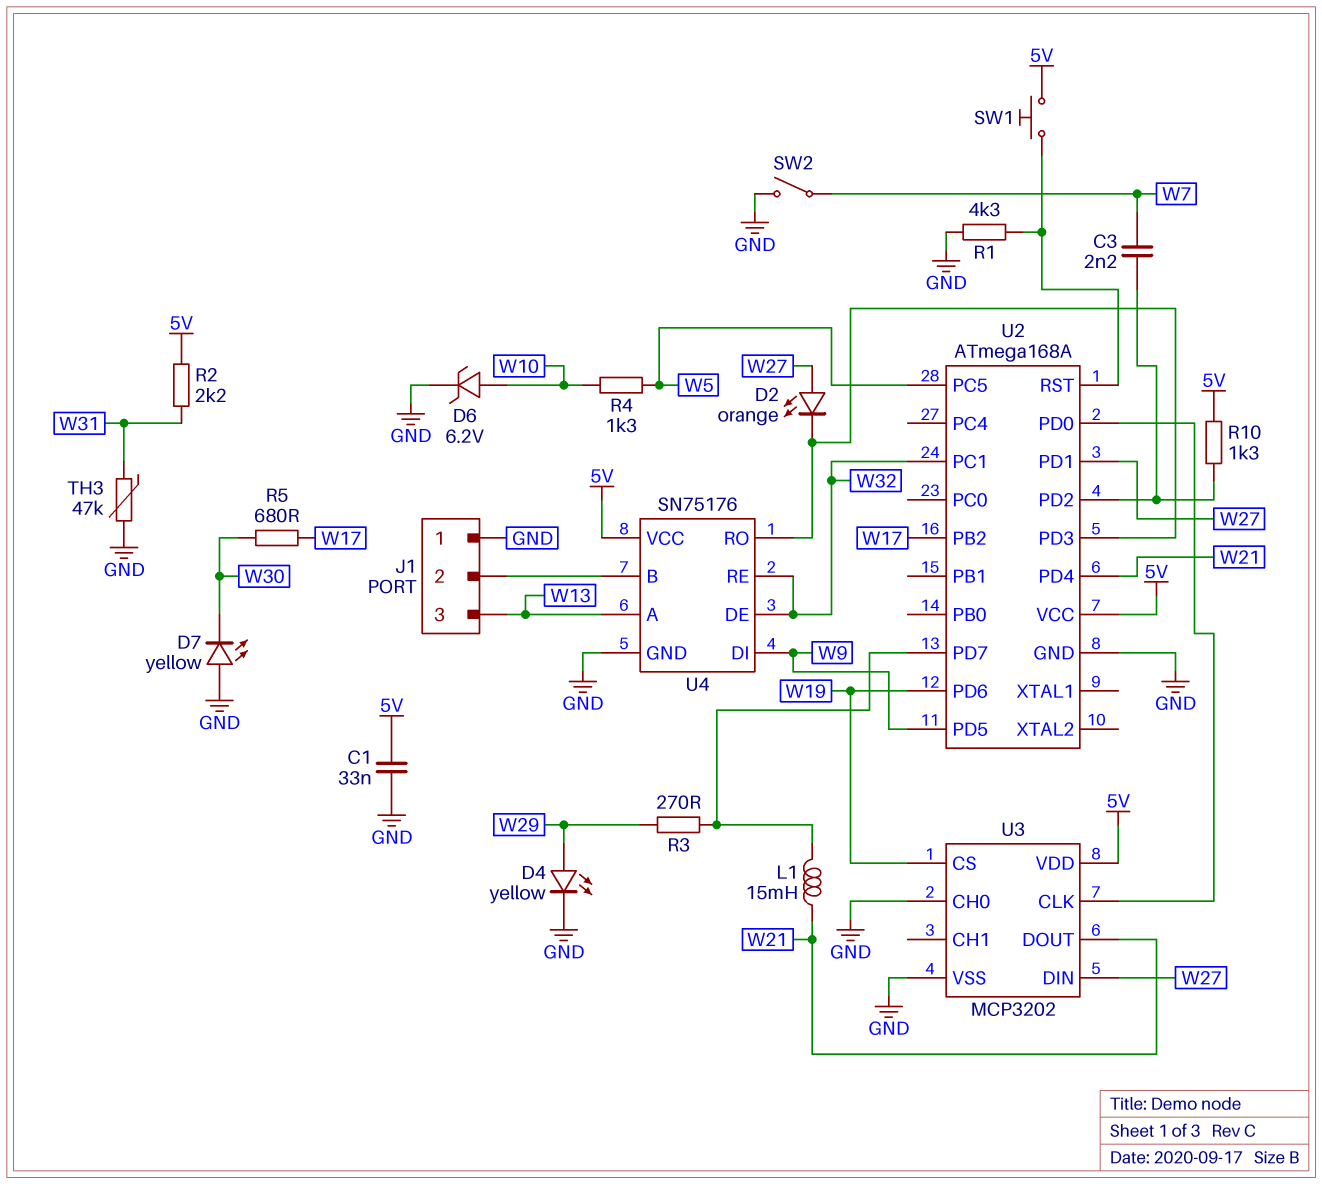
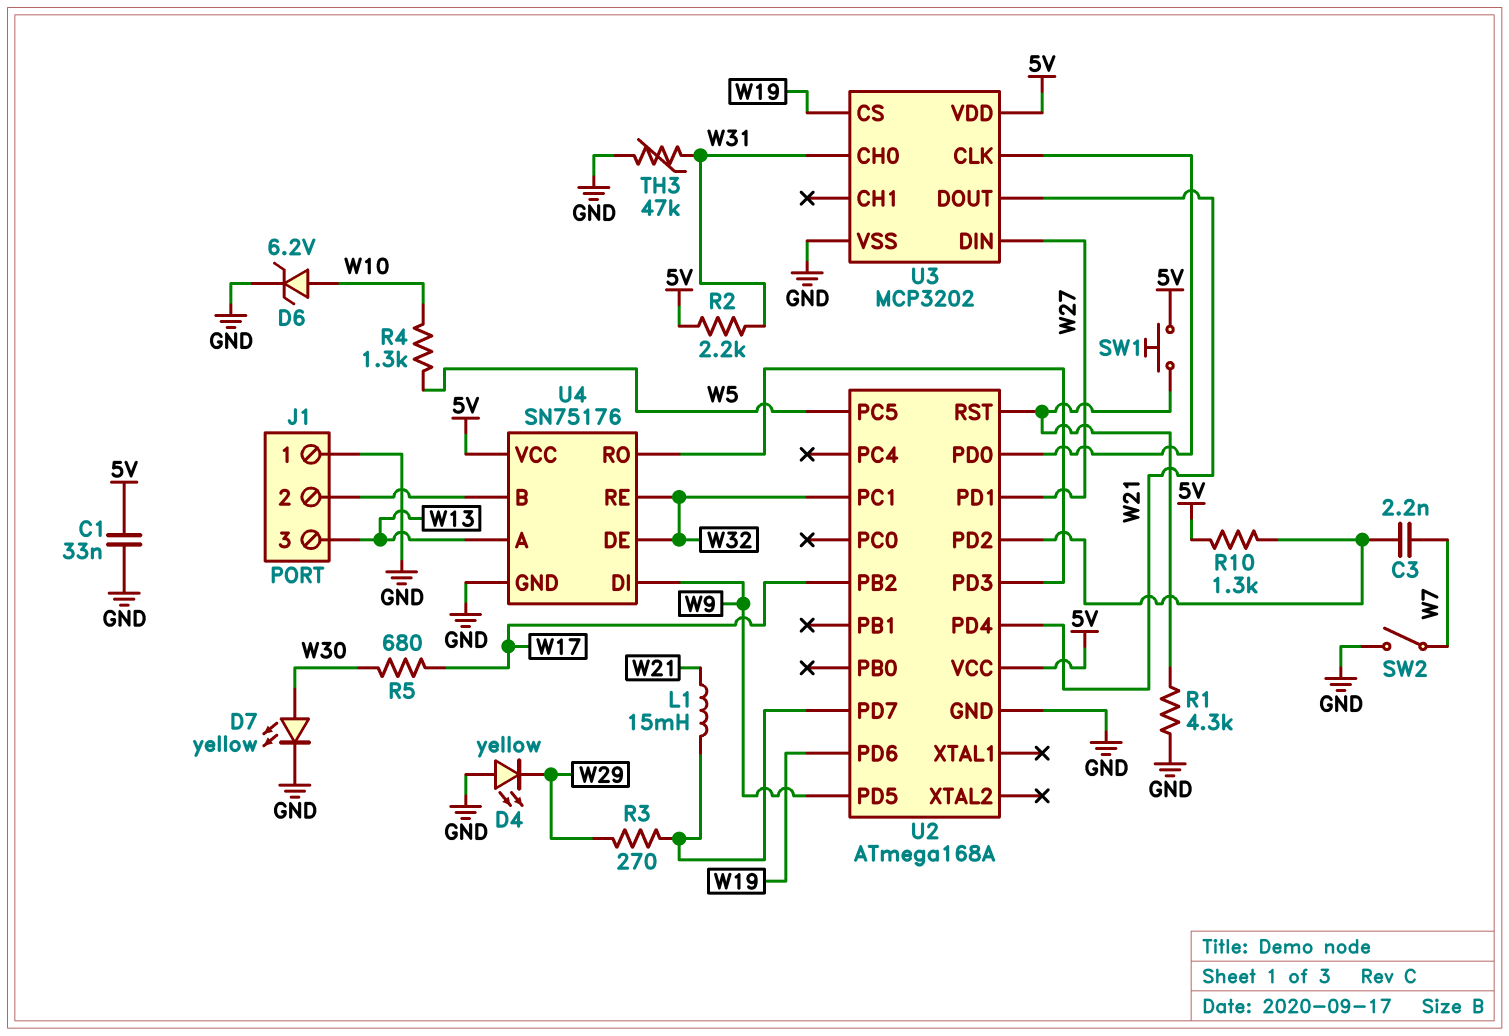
D2: LED orange (A W27, K U2/PD3) -> none
D4: LED yellow (A W29, K GND) -> LED yellow (A GND, K W29)
D7: LED yellow (A GND, K W30) -> LED yellow (A W30, K GND)
U3 pin CH0: GND -> W31

